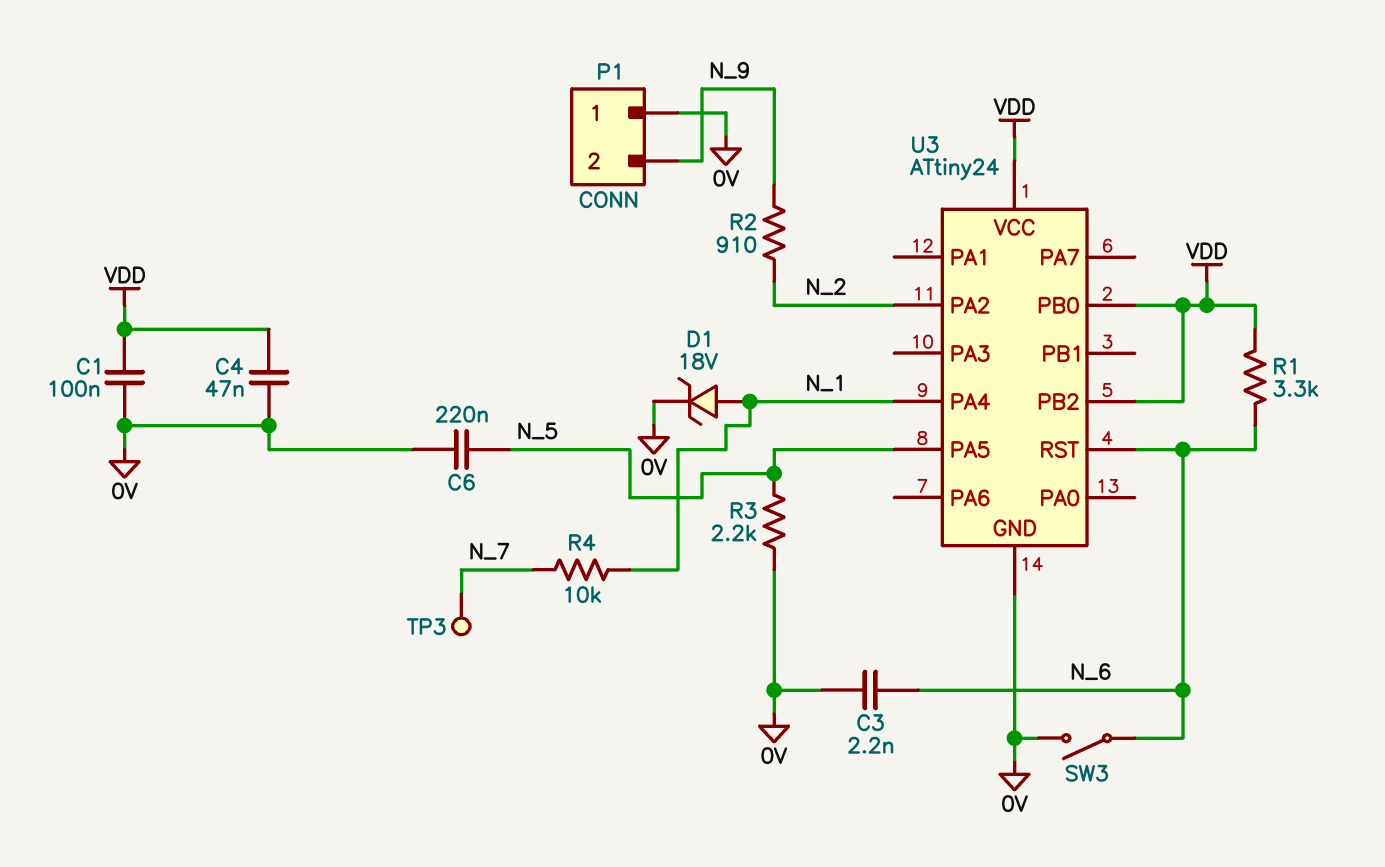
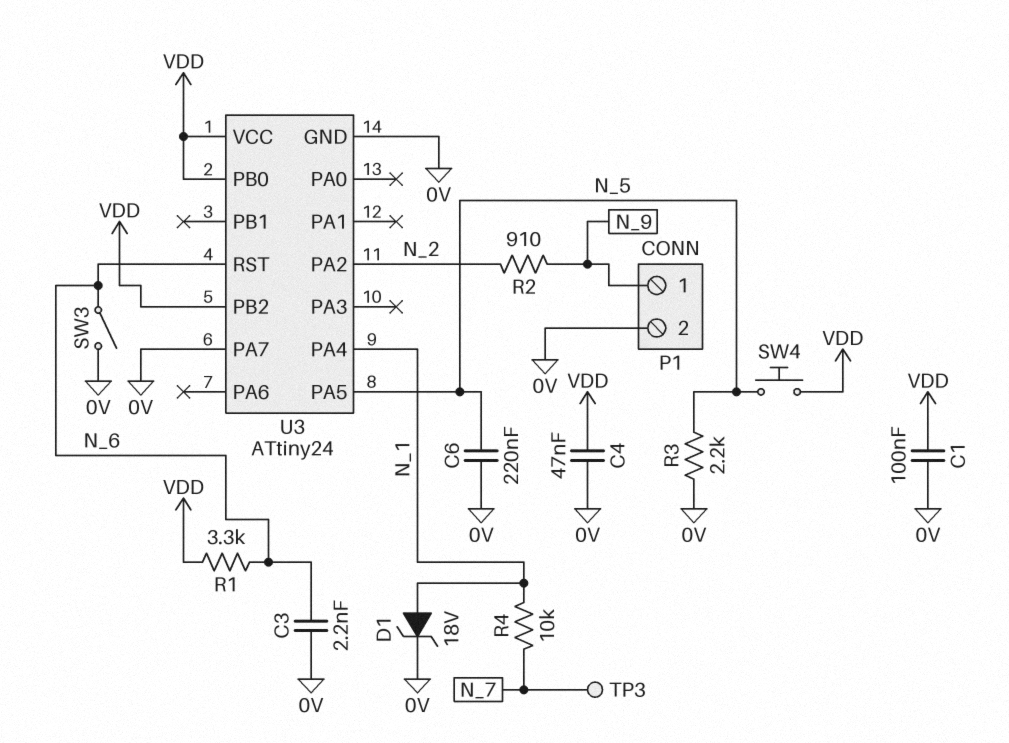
P1 pin 1: 0V -> N_9
P1 pin 2: N_9 -> 0V
SW4: none -> button (N_5, VDD)
U3 pin PA7: none -> 0V

